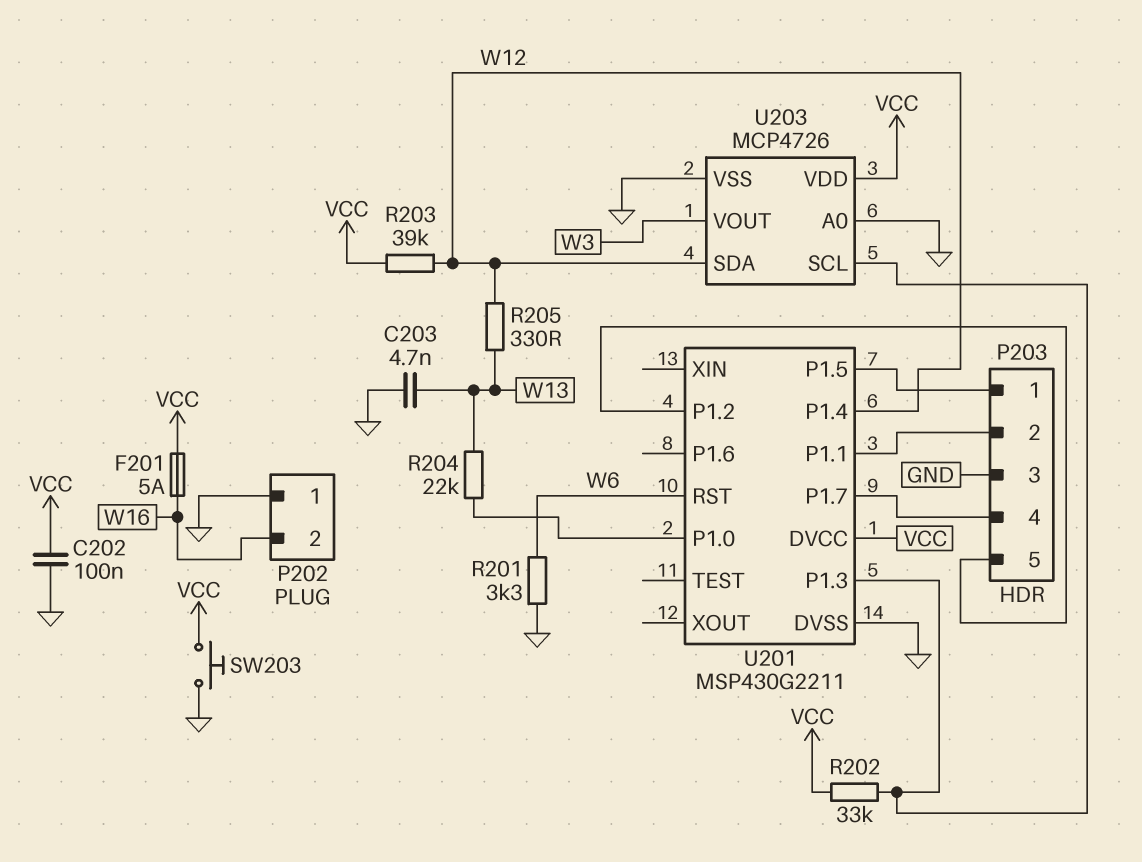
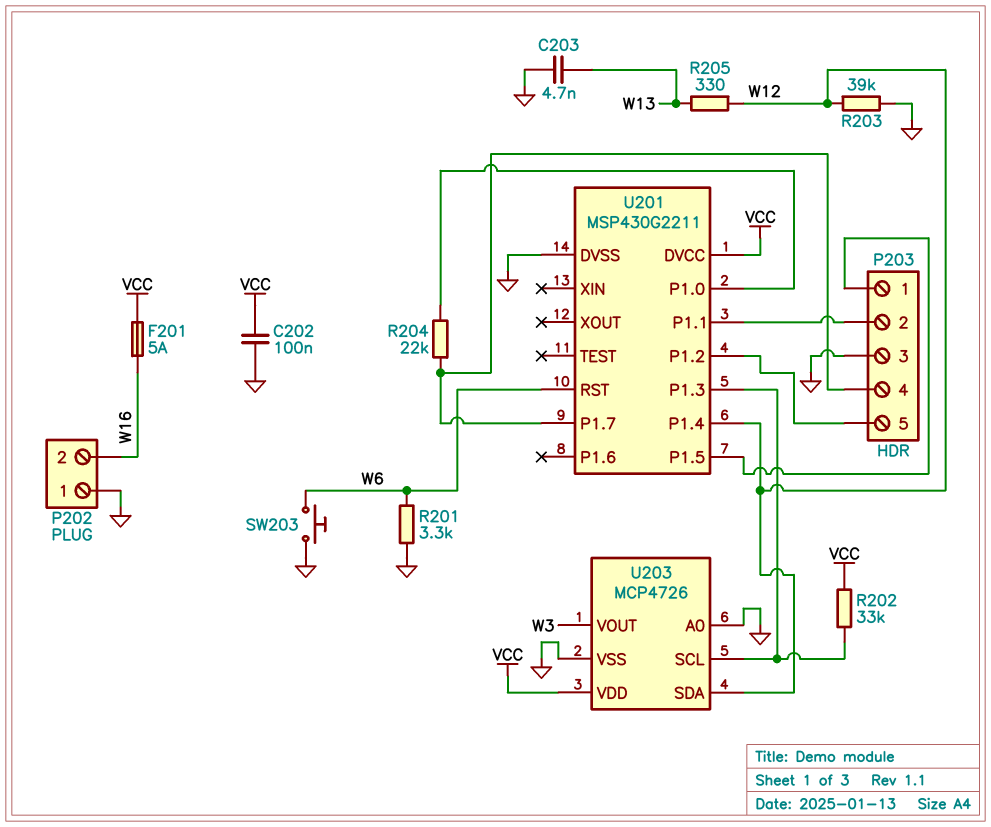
R203: 39k (VCC, W12) -> 39k (GND, W12)
R204: 22k (U201/P1.0, W13) -> 22k (P203/4, U201/P1.0)
SW203: button (GND, VCC) -> button (GND, W6)

